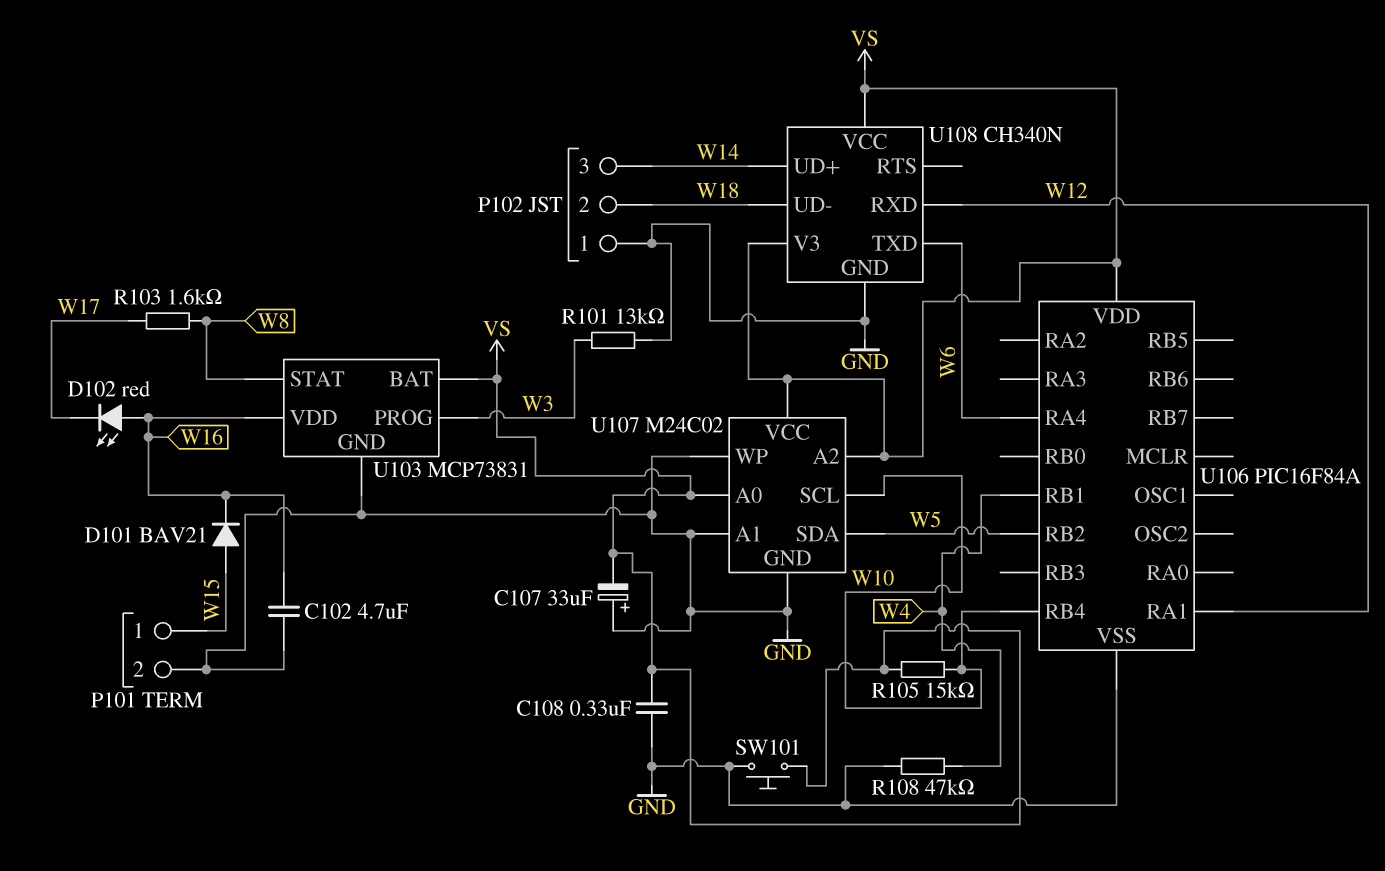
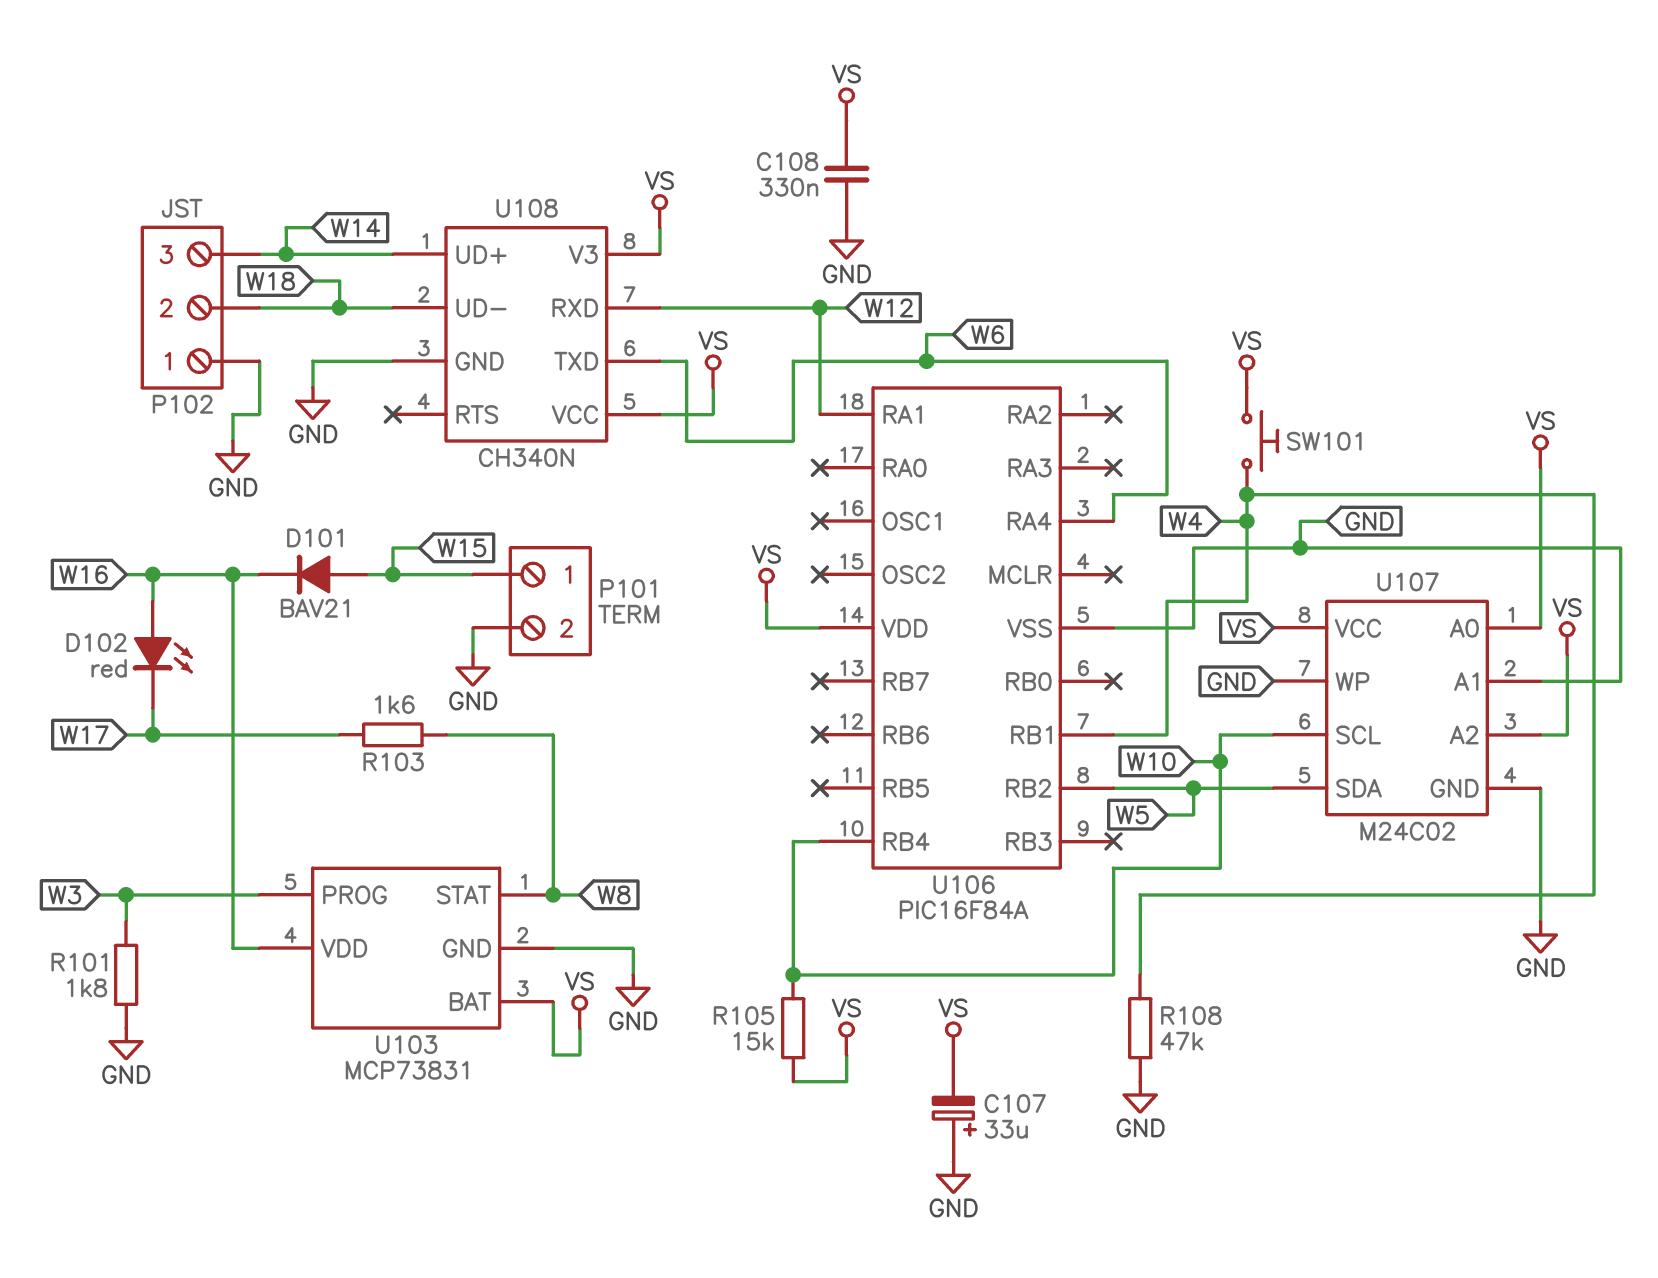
C102: 4.7uF (GND, W16) -> none
R101: 13k (GND, W3) -> 1.8k (GND, W3)
SW101: button (GND, VS) -> button (VS, W4)

